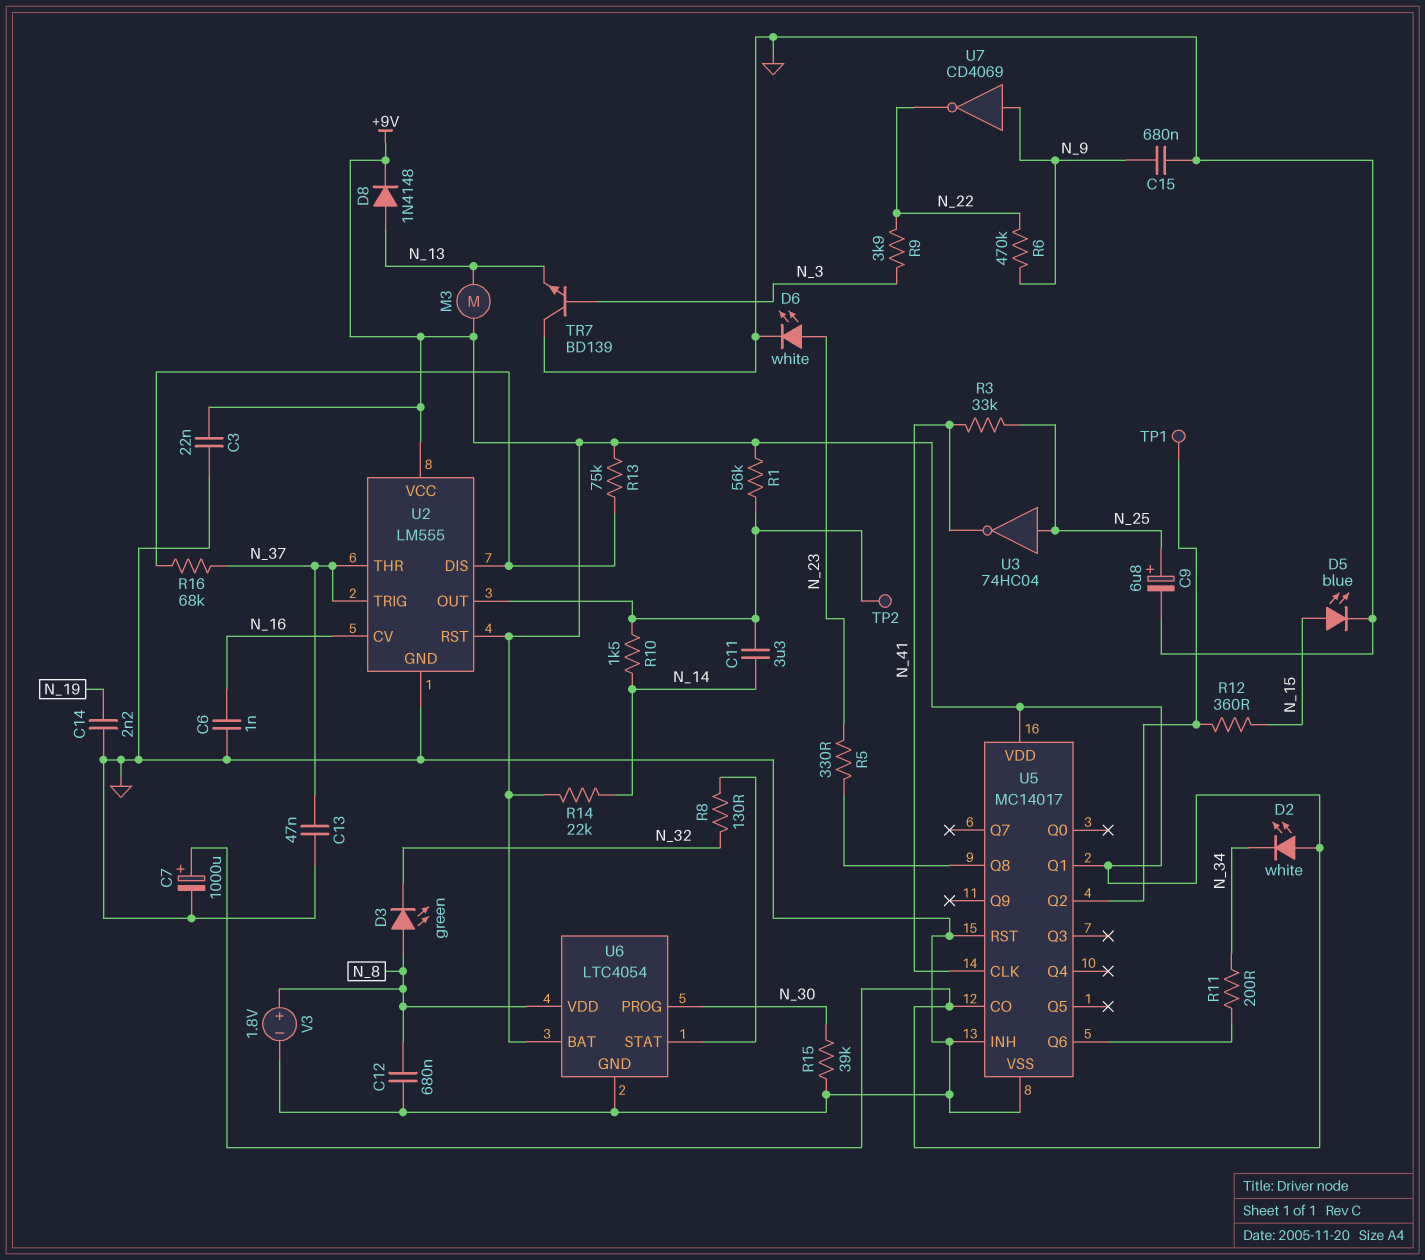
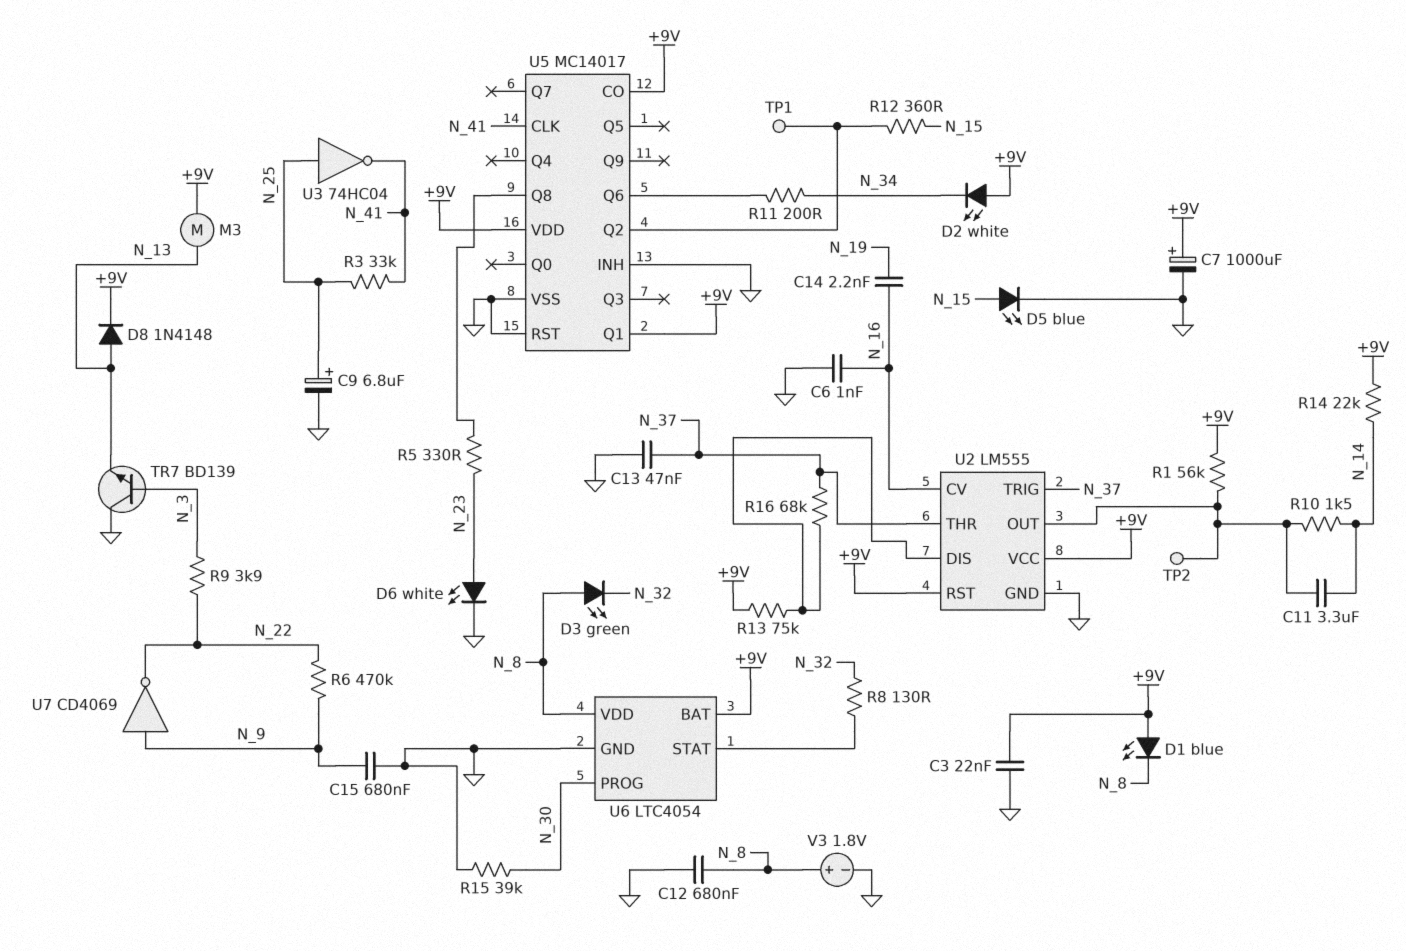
C14: 2.2nF (GND, N_19) -> 2.2nF (N_16, N_19)
D1: none -> LED blue (A +9V, K N_8)

